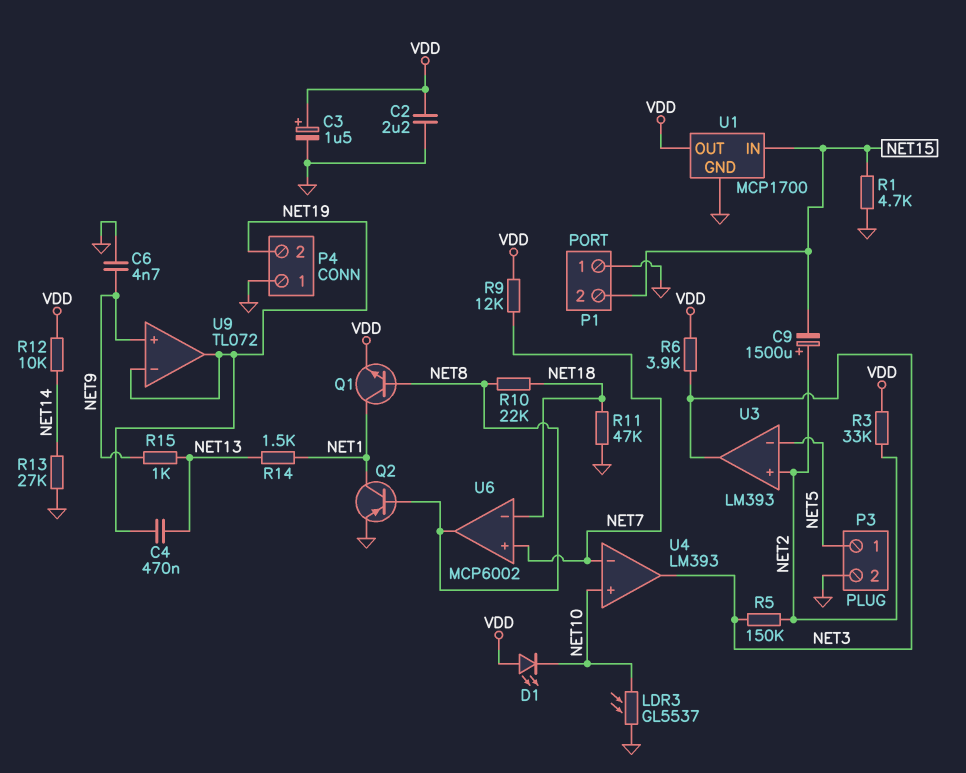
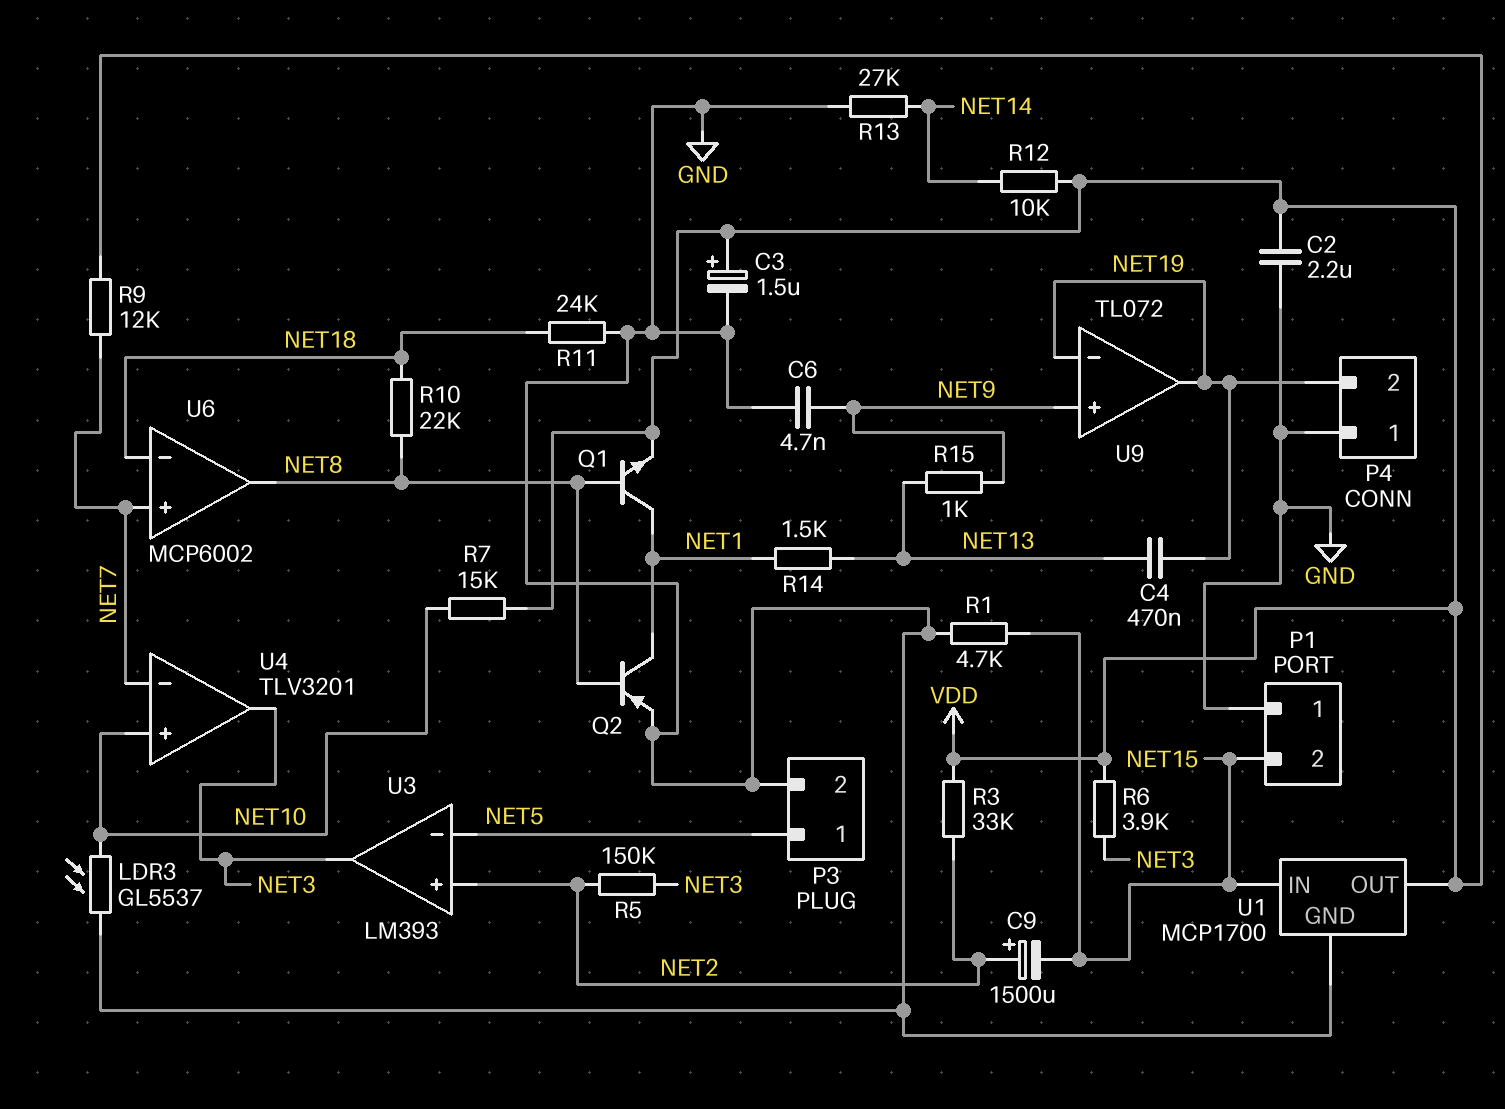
D1: LED (A VDD, K NET10) -> none
R7: none -> 15k (NET10, VDD)
R11: 47k (GND, NET18) -> 24k (GND, NET18)
U4: LM393 -> TLV3201

